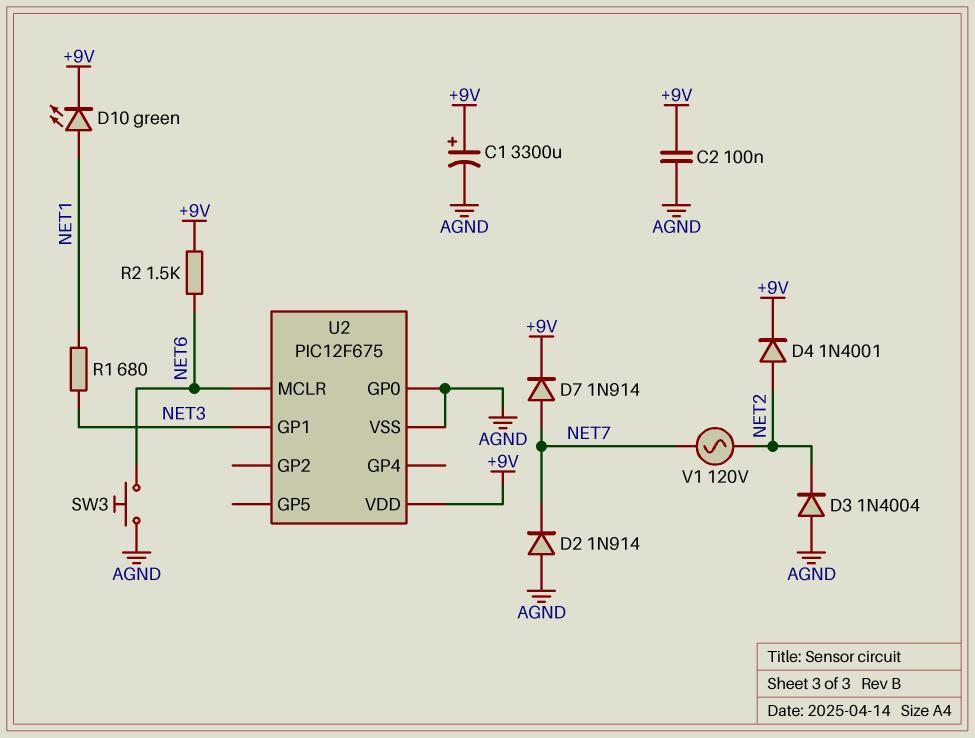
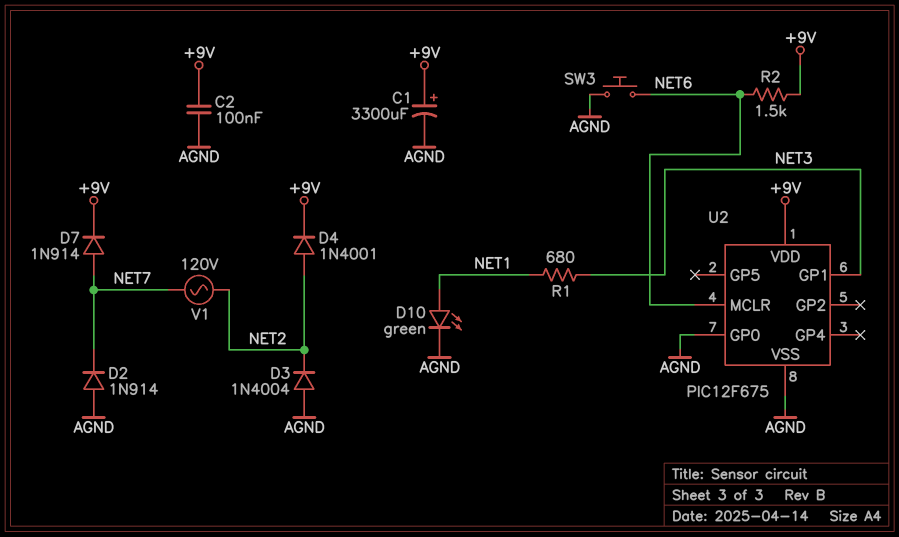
D10: LED green (A NET1, K +9V) -> LED green (A NET1, K AGND)

